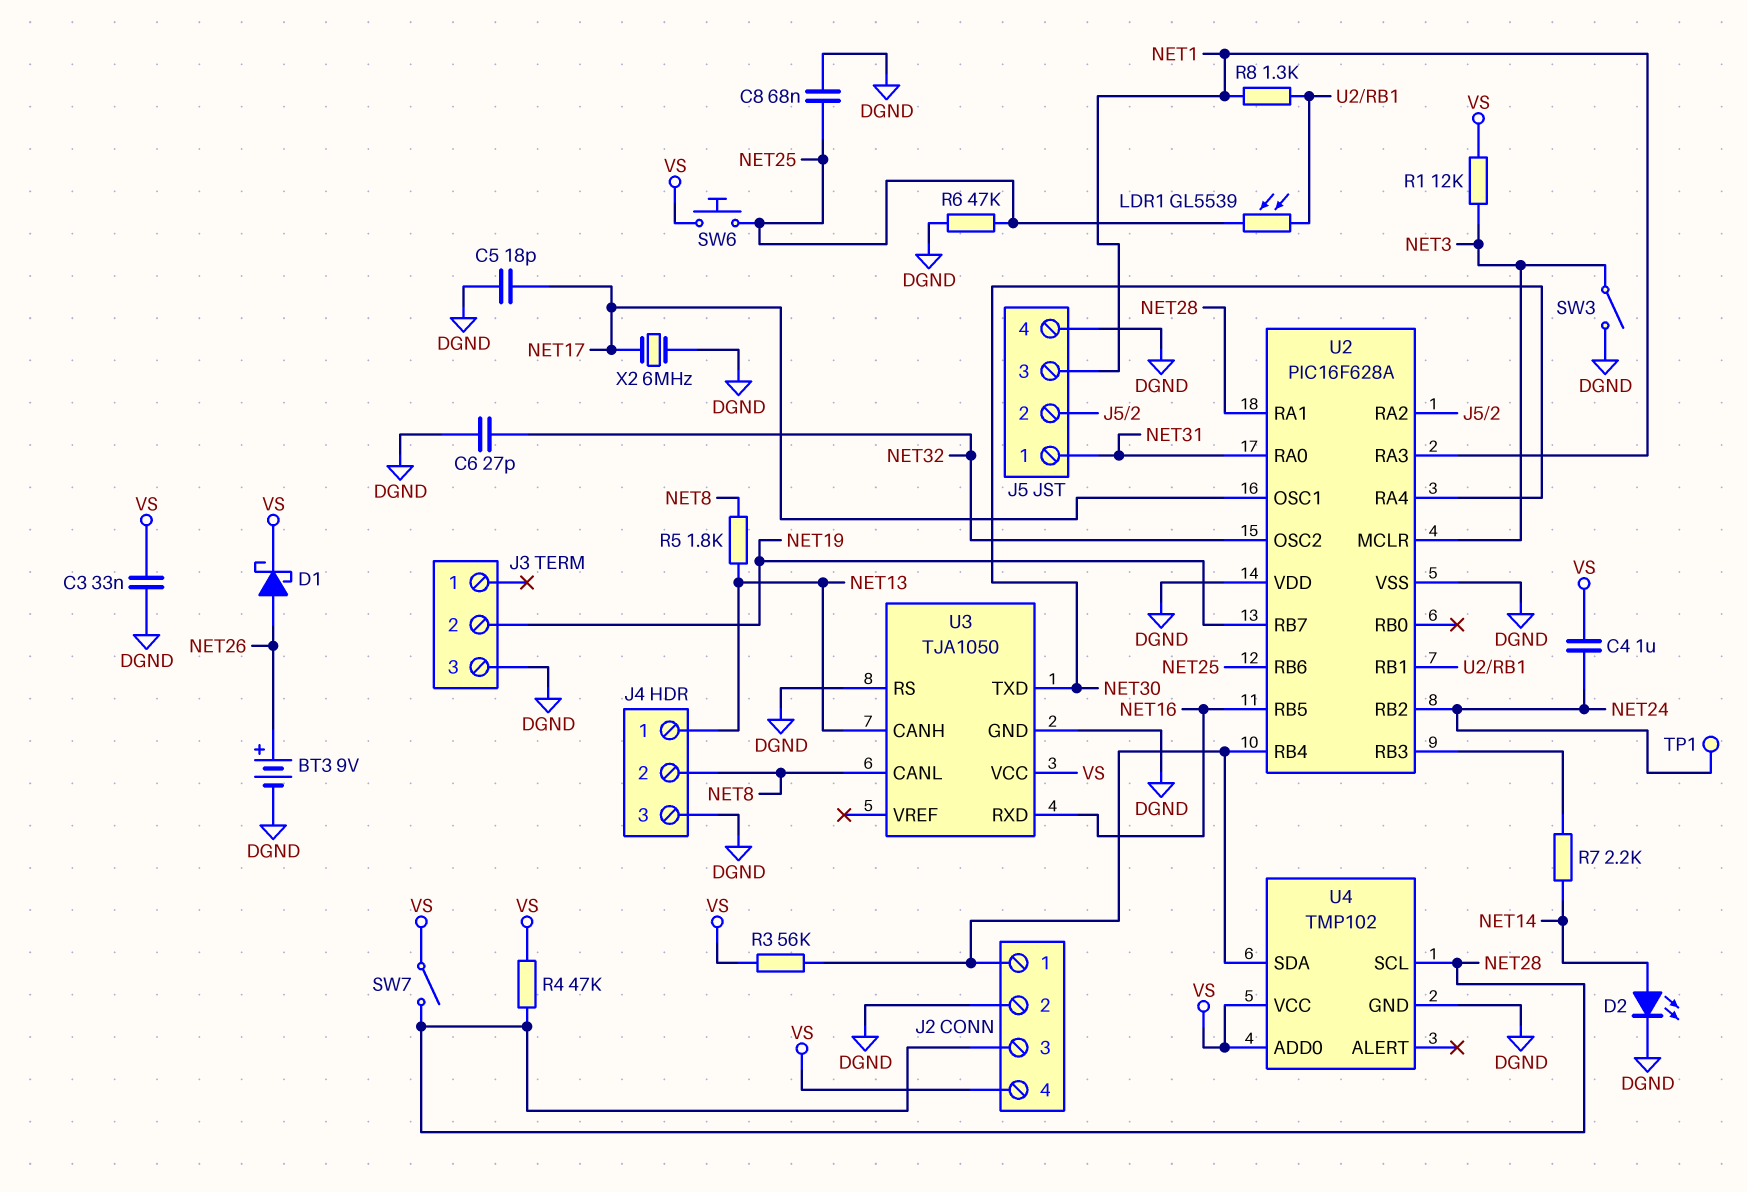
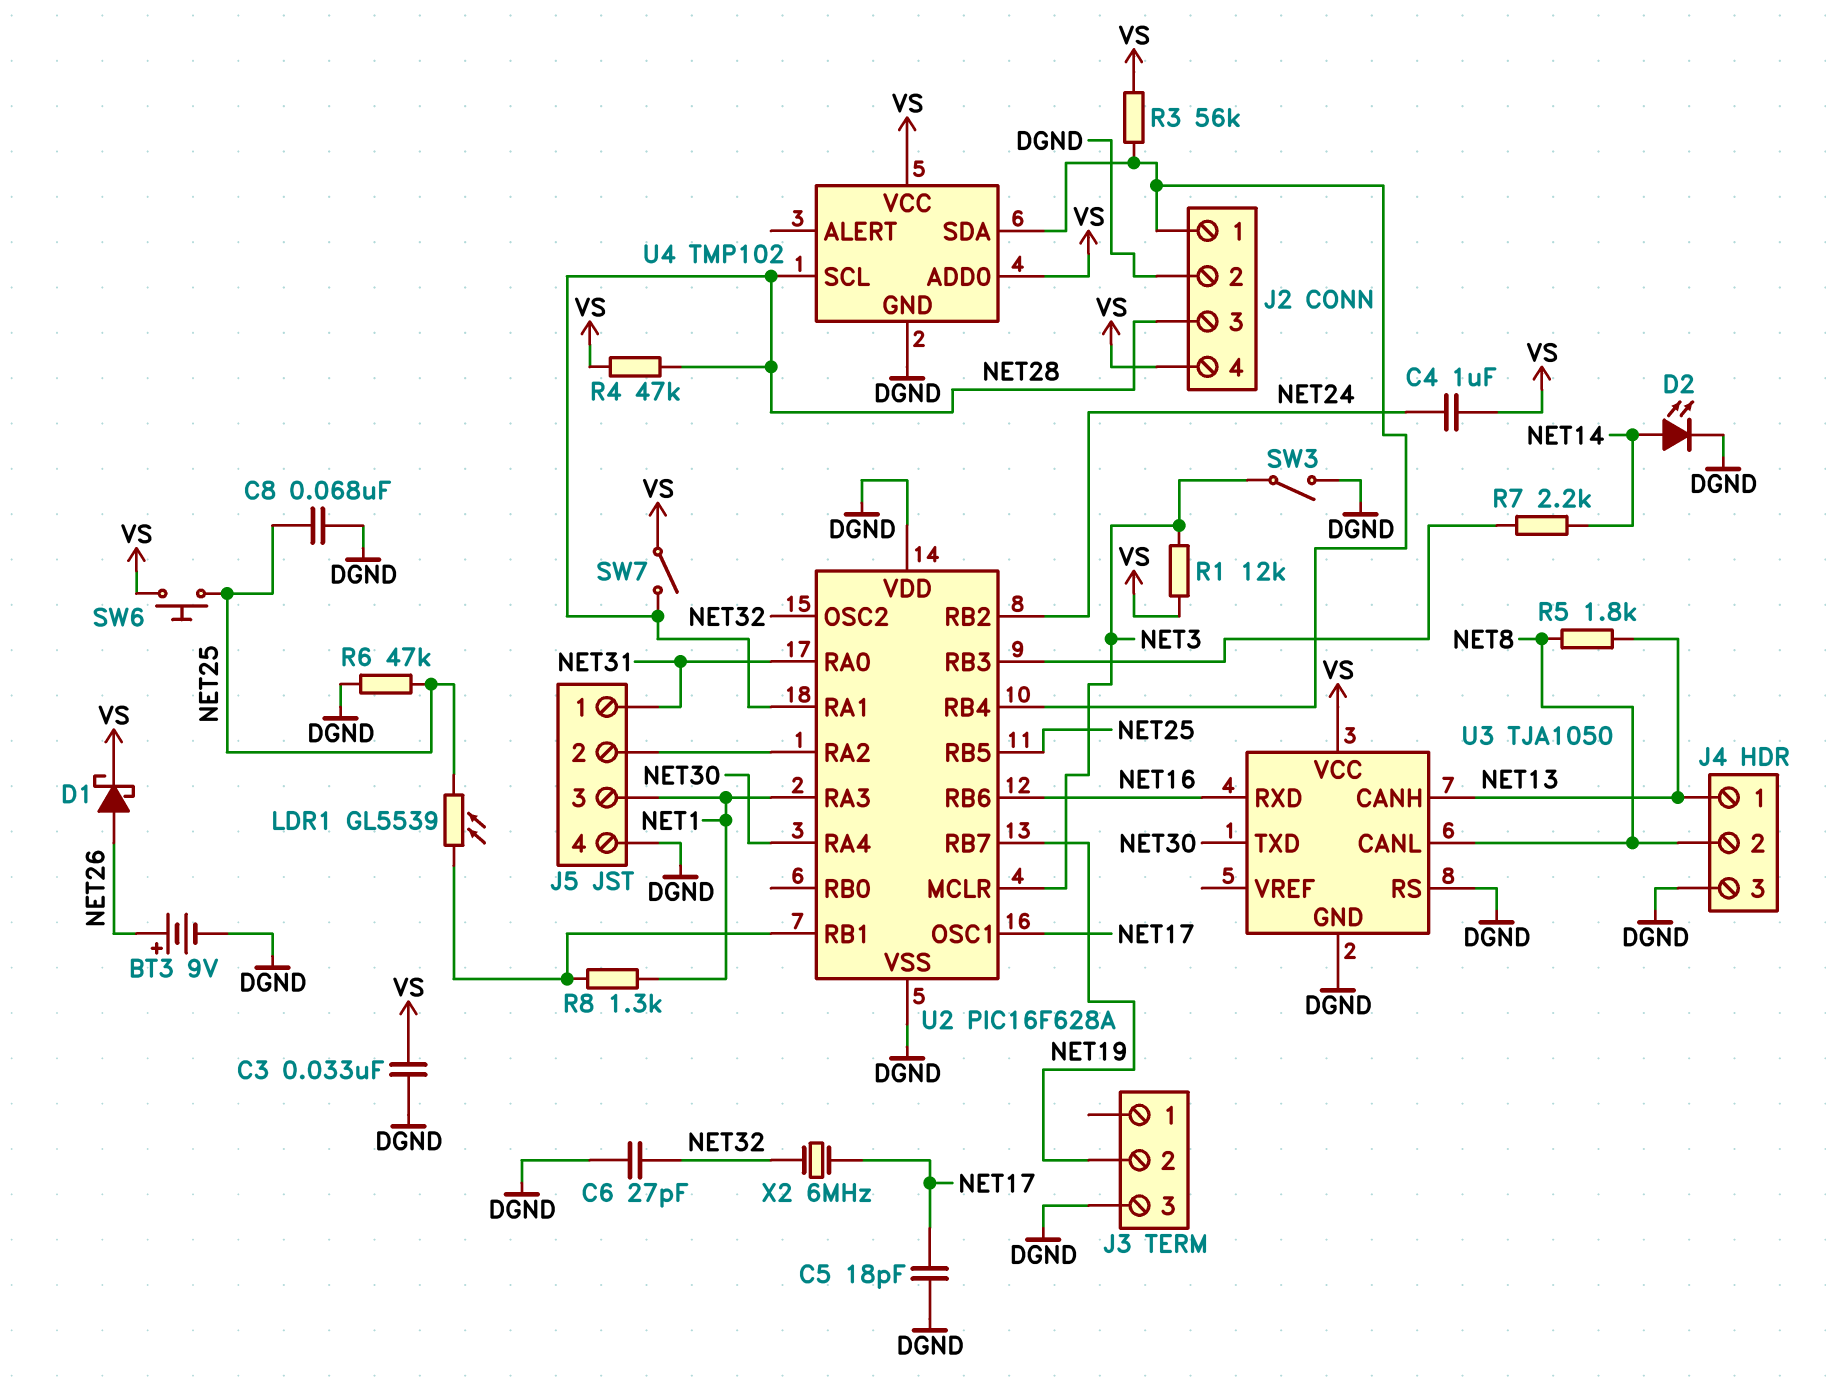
TP1: test point (NET24) -> none
U2 pin RB5: NET16 -> NET25
U2 pin RB6: NET25 -> NET16
X2: 6MHz (DGND, NET17) -> 6MHz (NET17, NET32)

